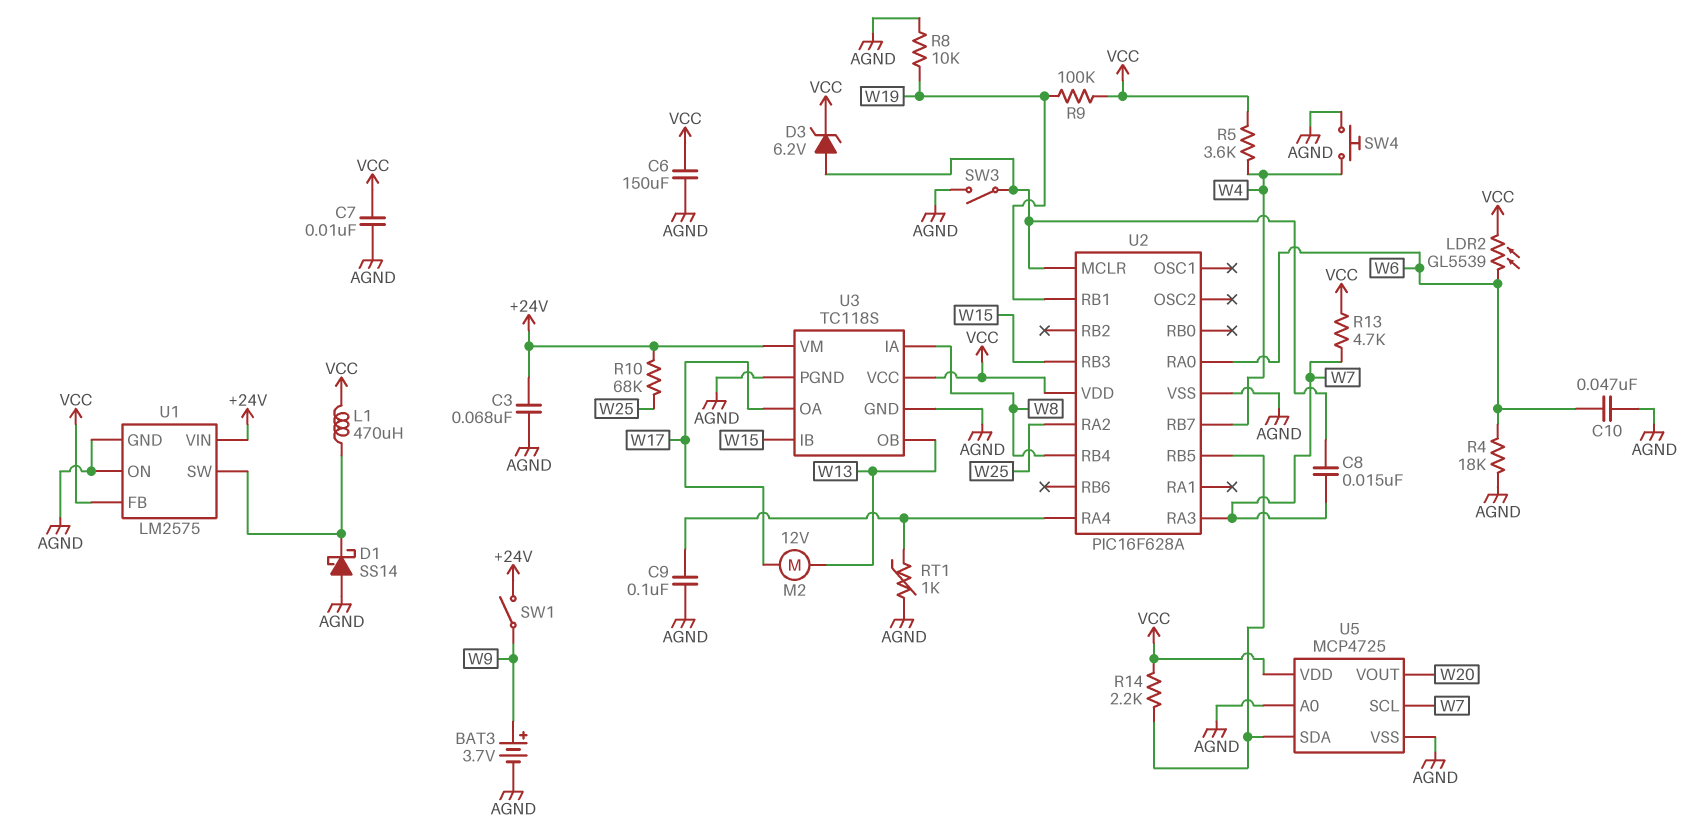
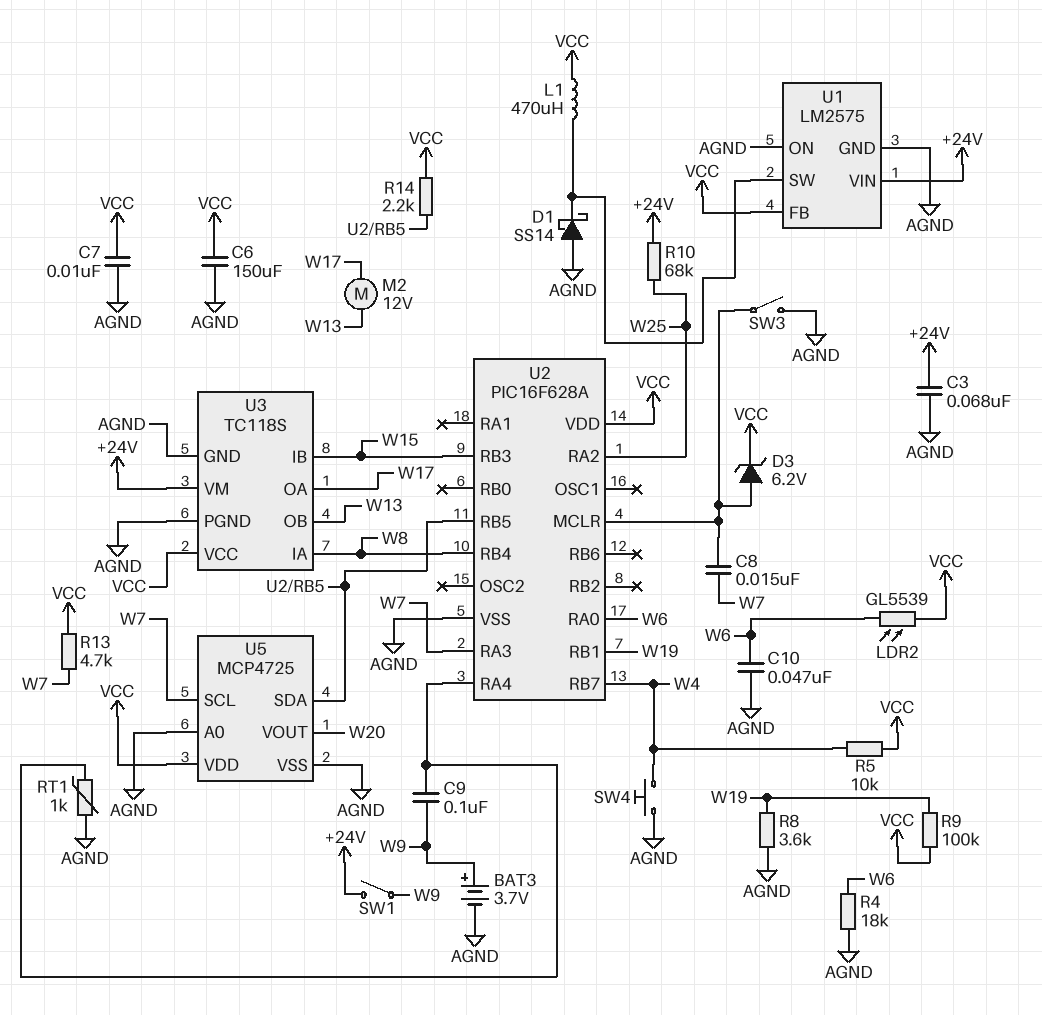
C9: 100nF (AGND, U2/RA4) -> 100nF (U2/RA4, W9)
R5: 3.6k (VCC, W4) -> 10k (VCC, W4)
R8: 10k (AGND, W19) -> 3.6k (AGND, W19)

